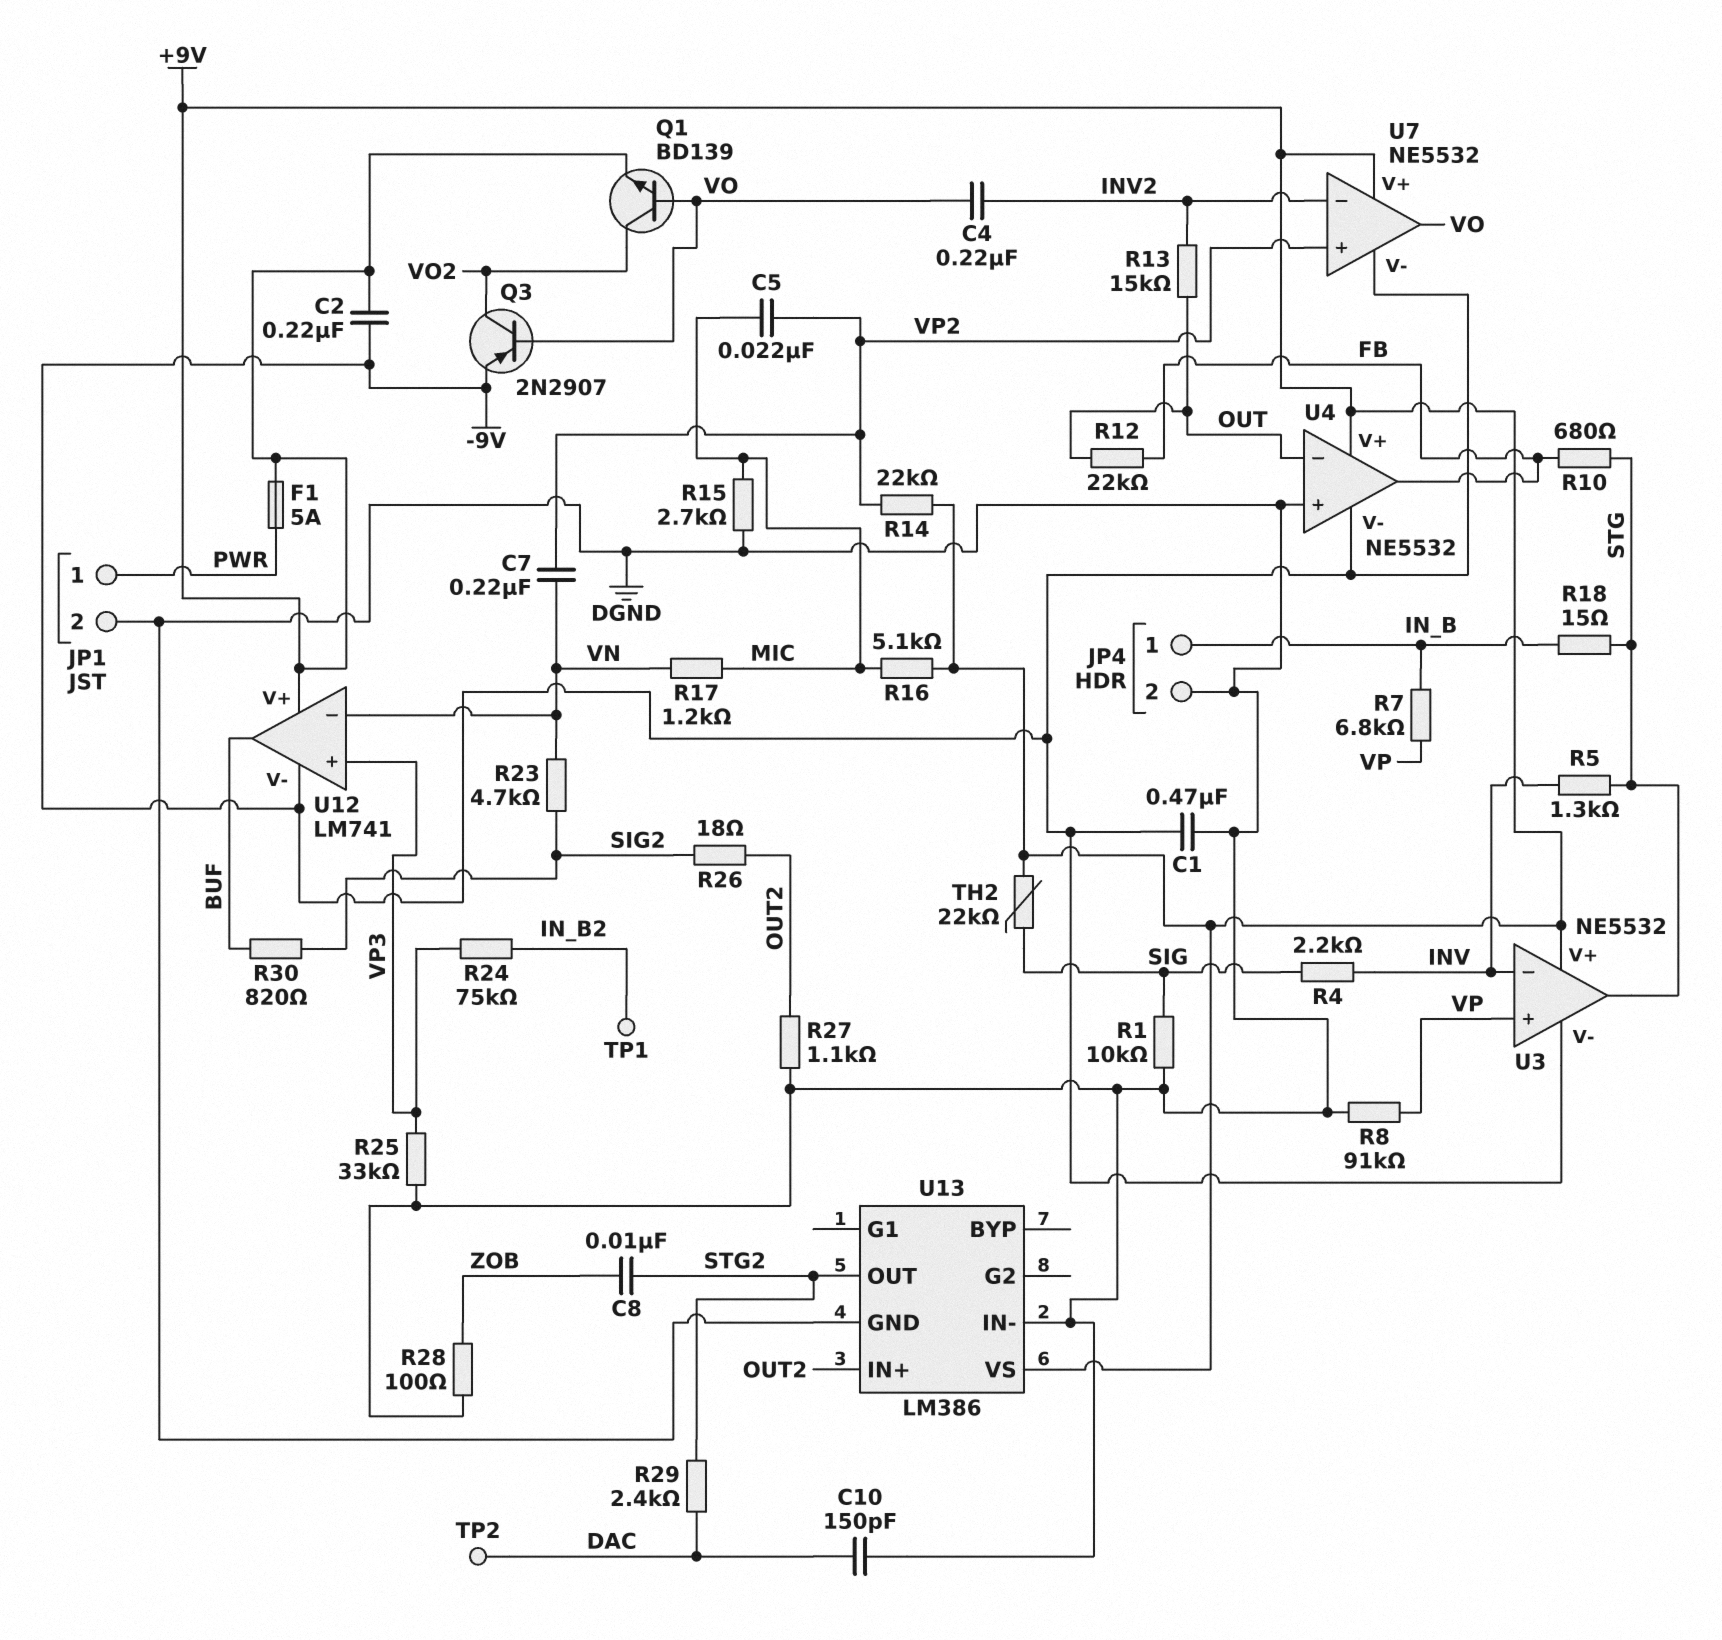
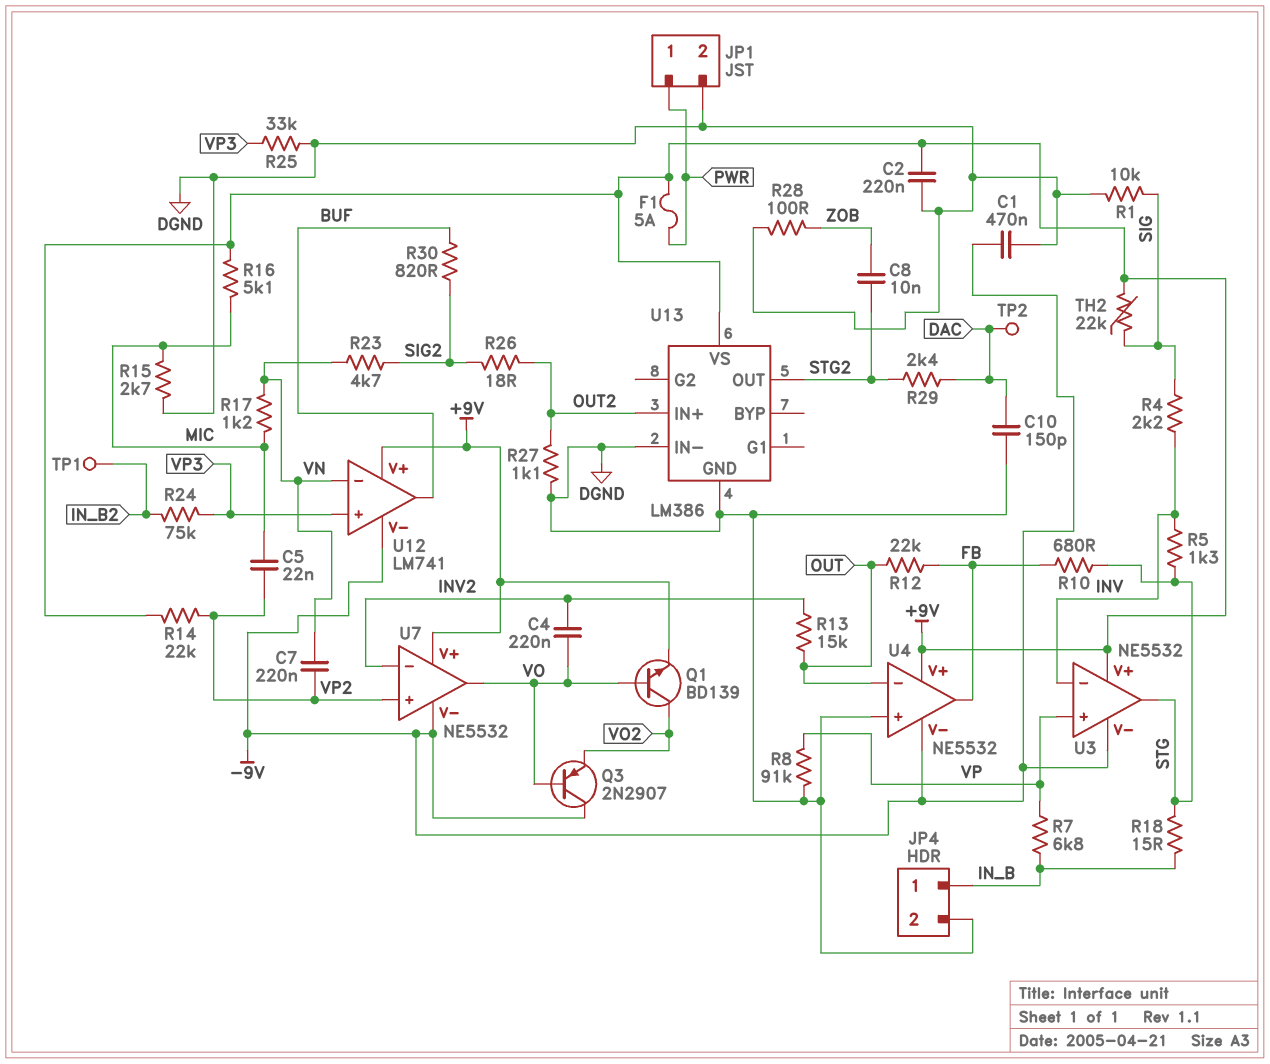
C2: 220nF (+9V, -9V) -> 220nF (+9V, DGND)
Q3: PNP 2N2907 (B VO, C VO2, E -9V) -> PNP 2N2907 (B VO, C -9V, E VO2)

